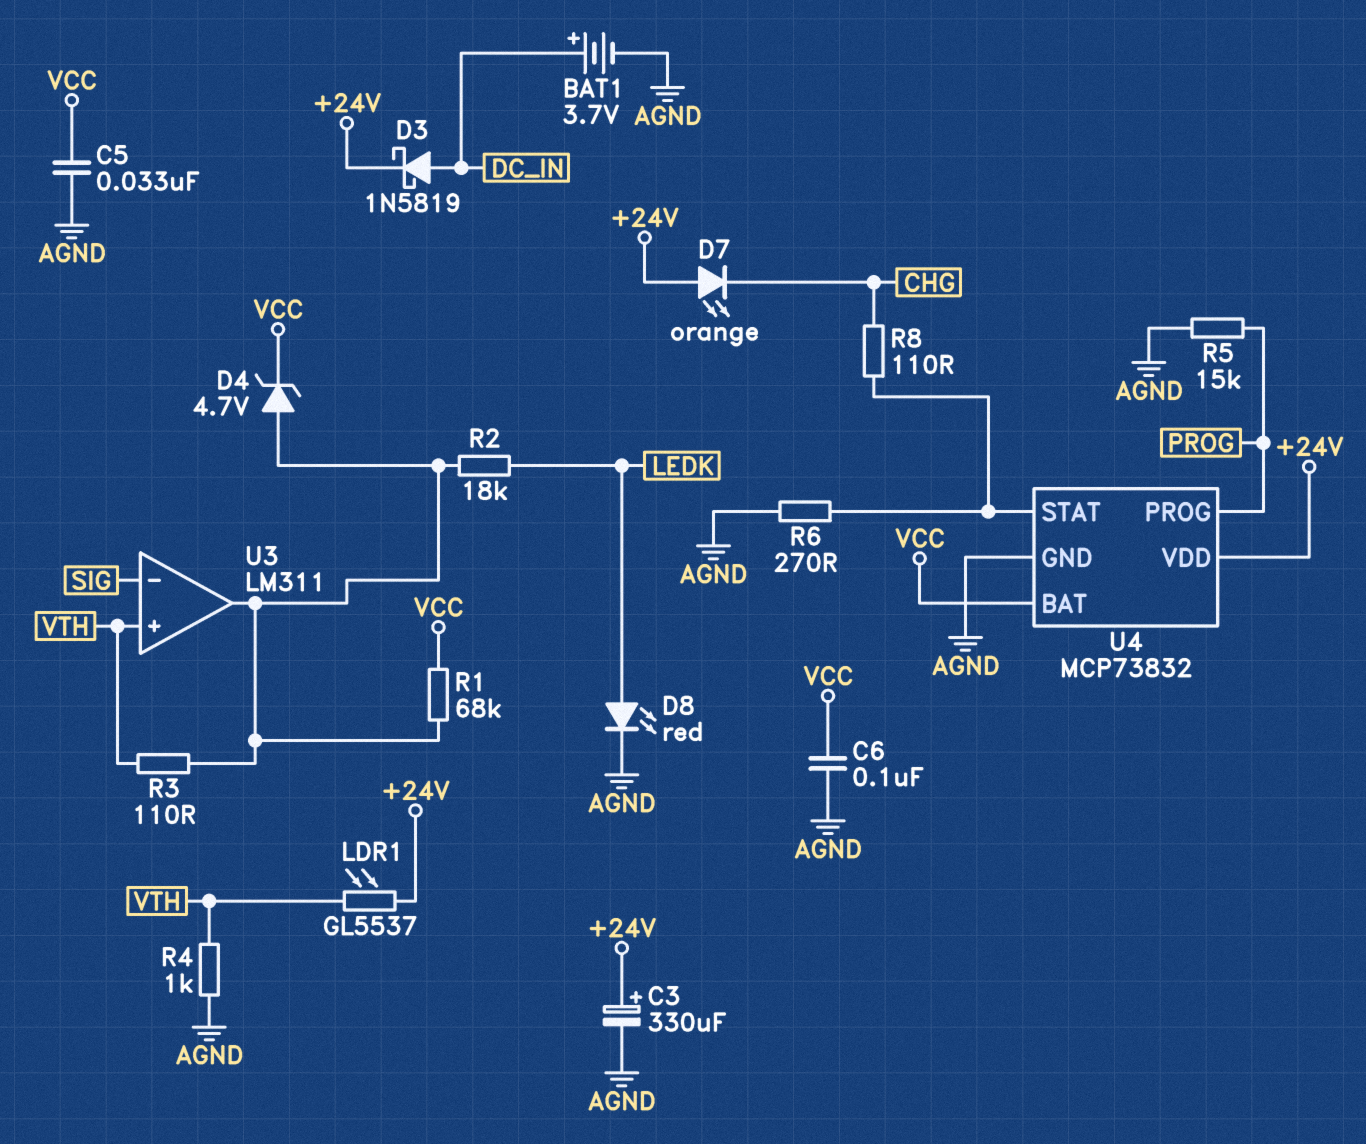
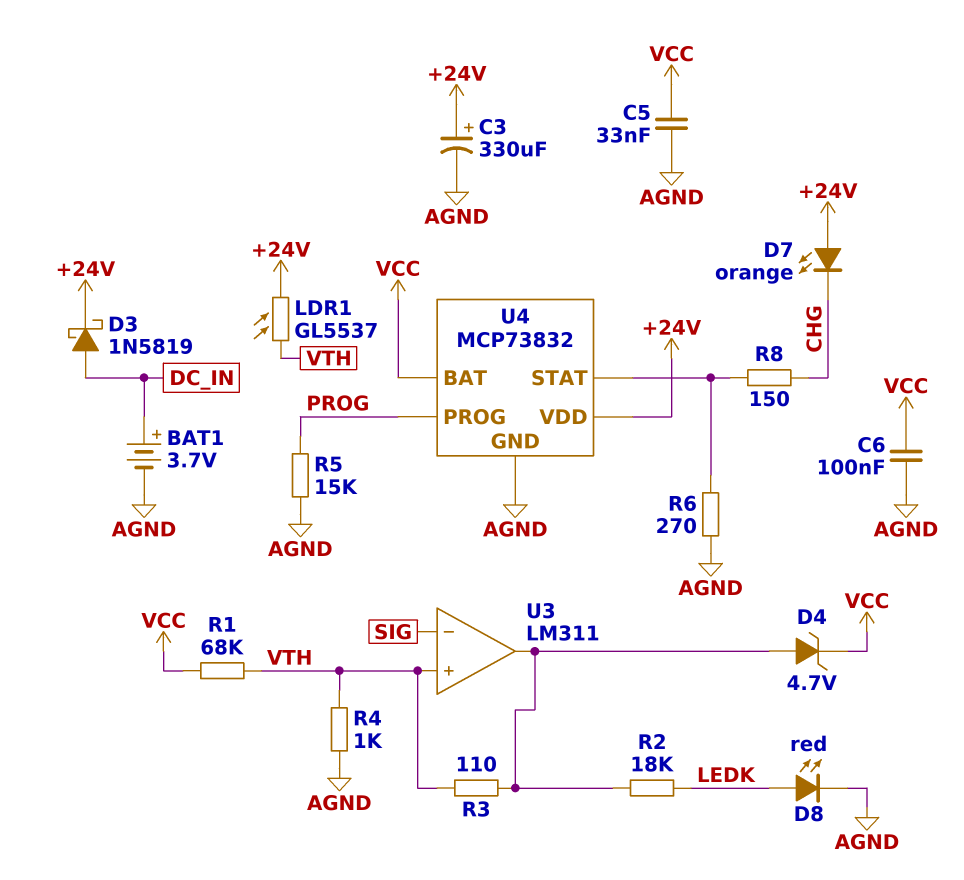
R1: 68k (U3/out, VCC) -> 68k (VCC, VTH)
R8: 110 (CHG, U4/STAT) -> 150 (CHG, U4/STAT)

